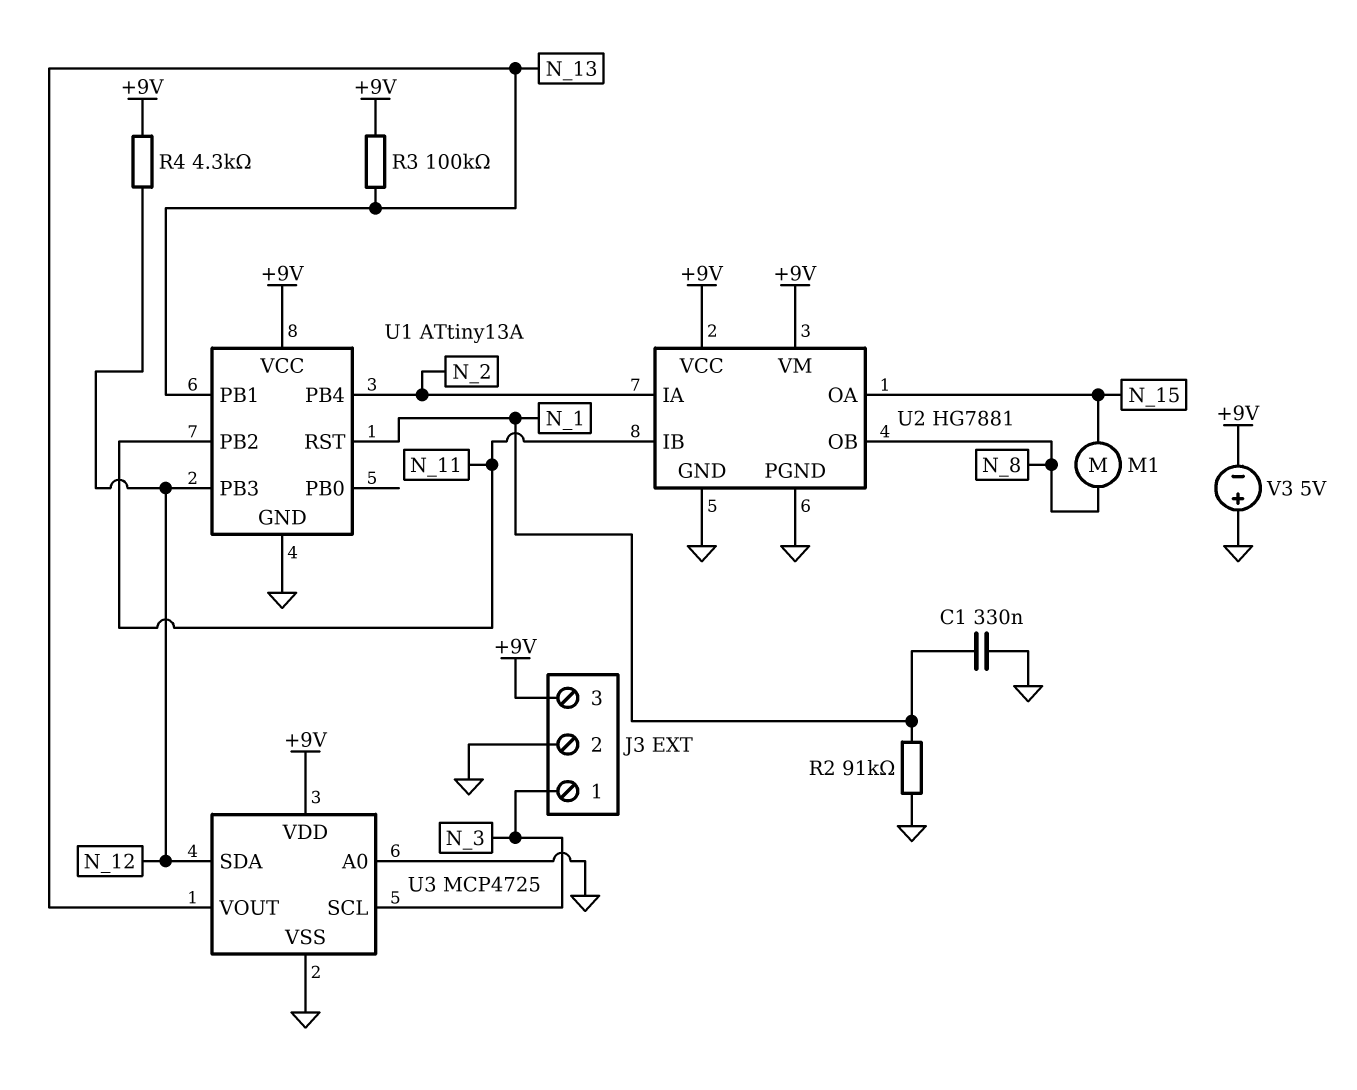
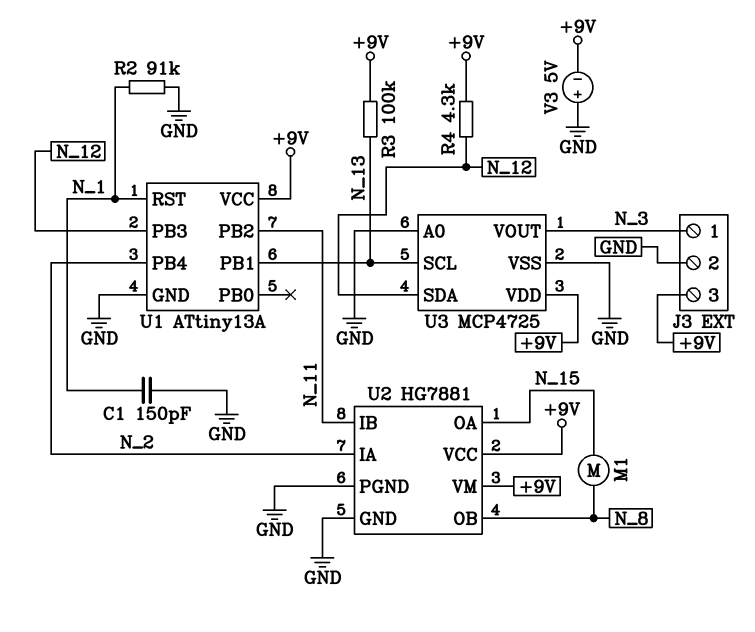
C1: 330nF (GND, N_1) -> 150pF (GND, N_1)
U3 pin SCL: N_3 -> N_13
U3 pin VOUT: N_13 -> N_3

